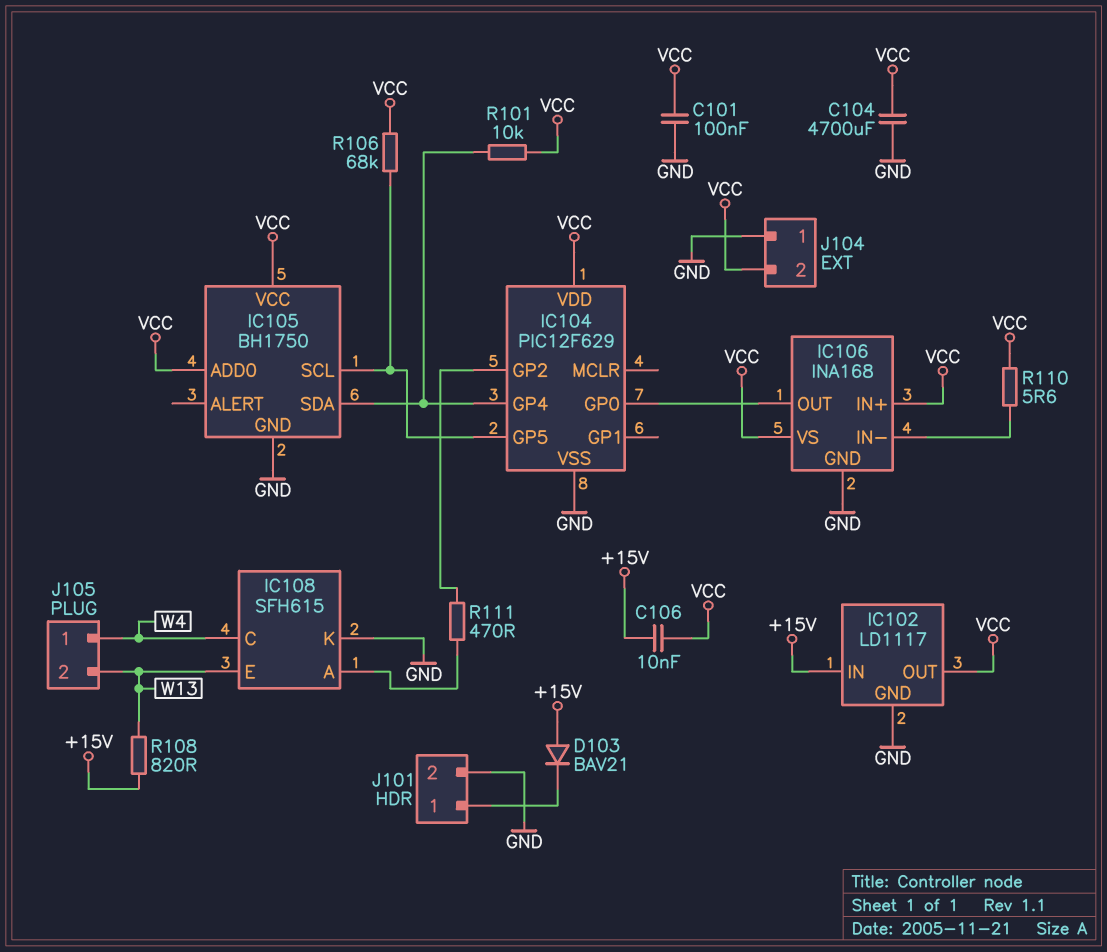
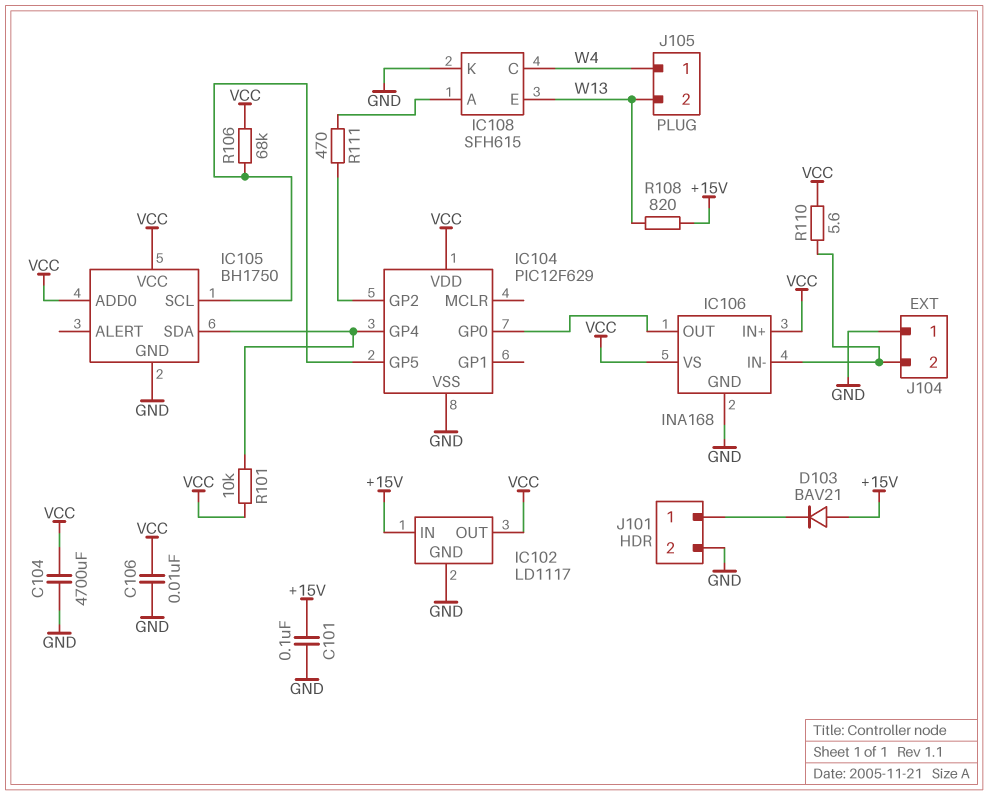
C101: 100nF (GND, VCC) -> 100nF (+15V, GND)
C106: 10nF (+15V, VCC) -> 10nF (GND, VCC)
J104 pin 2: VCC -> IC106/IN-

